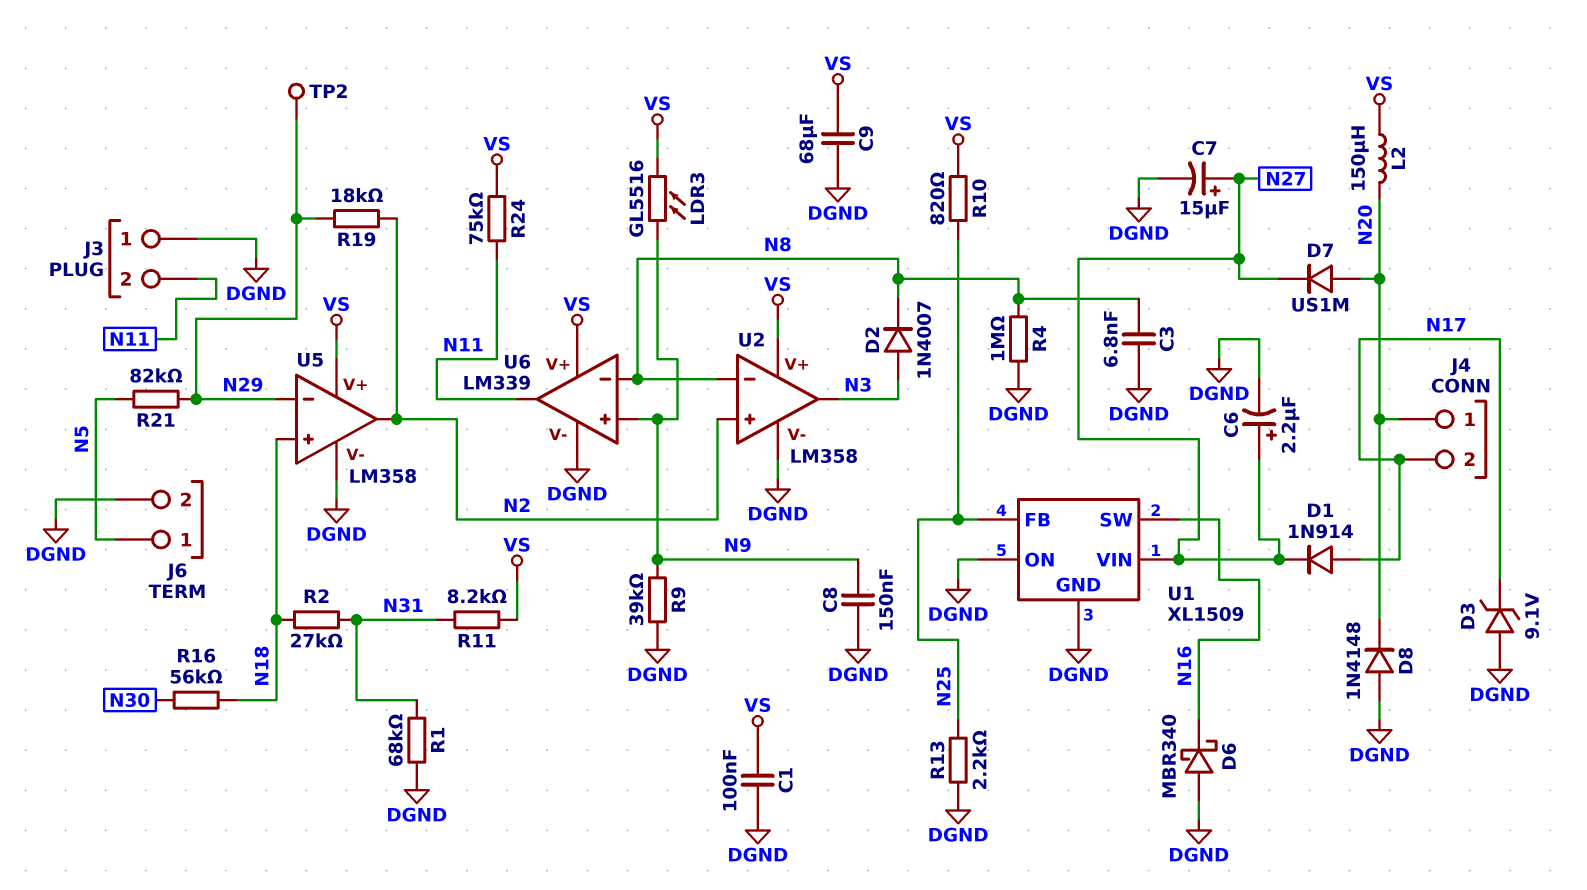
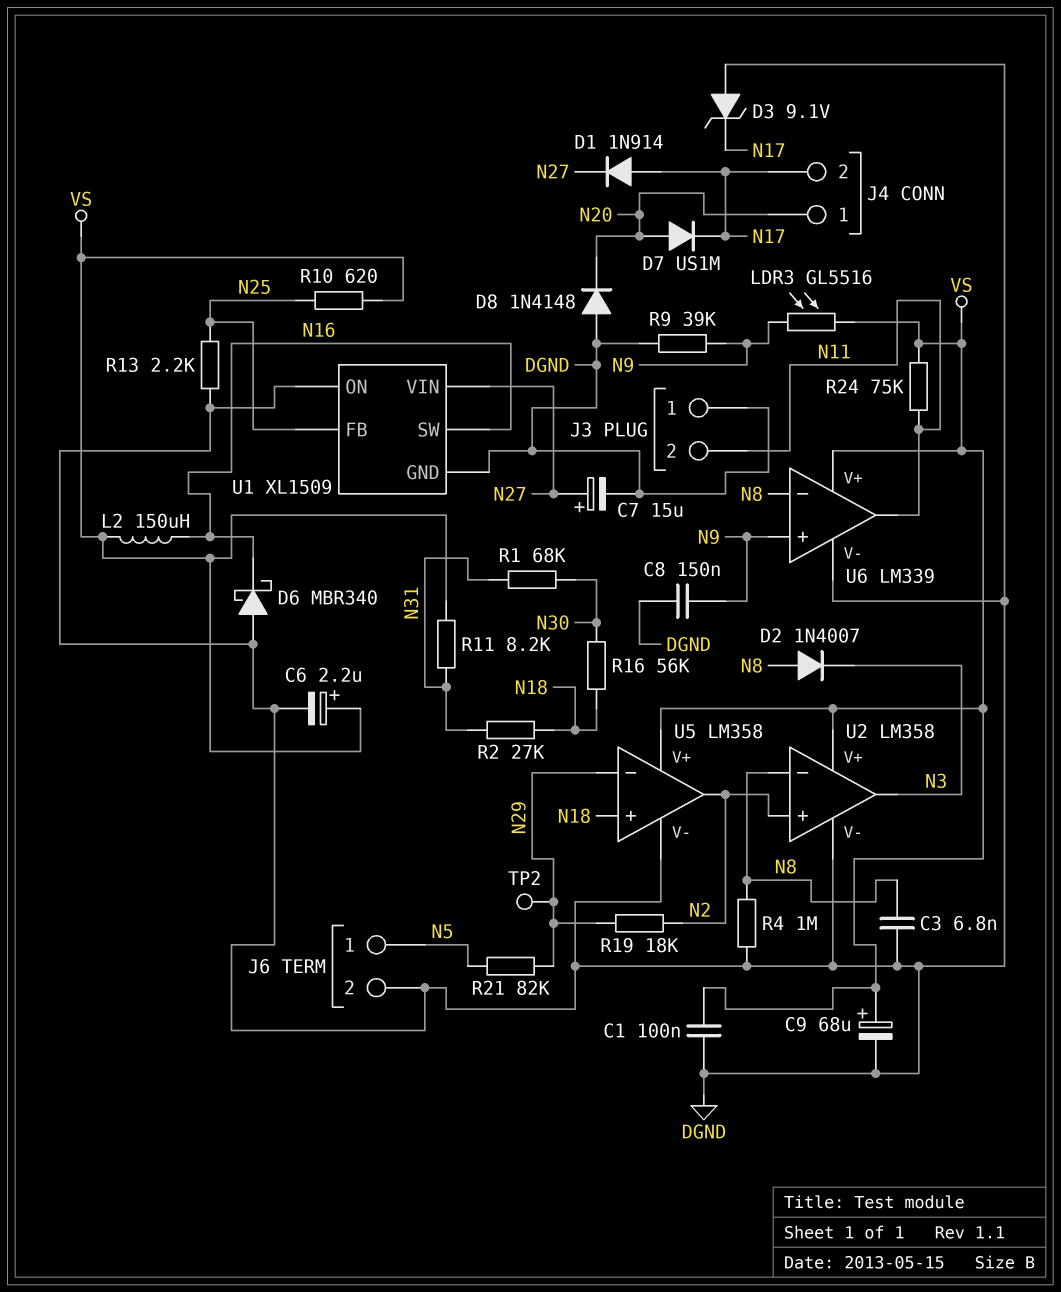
C6: 2.2uF (plus N27, minus DGND) -> 2.2uF (plus VS, minus DGND)
C9: 68uF (DGND, VS) -> 68uF (plus VS, minus DGND)
D2: diode 1N4007 (A N3, K N8) -> diode 1N4007 (A N8, K N3)
D7: diode US1M (A N20, K N27) -> diode US1M (A N20, K N17)
L2: 150uH (N20, VS) -> 150uH (N16, VS)
R1: 68k (DGND, N31) -> 68k (N30, N31)
R10: 820 (N25, VS) -> 620 (N25, VS)

